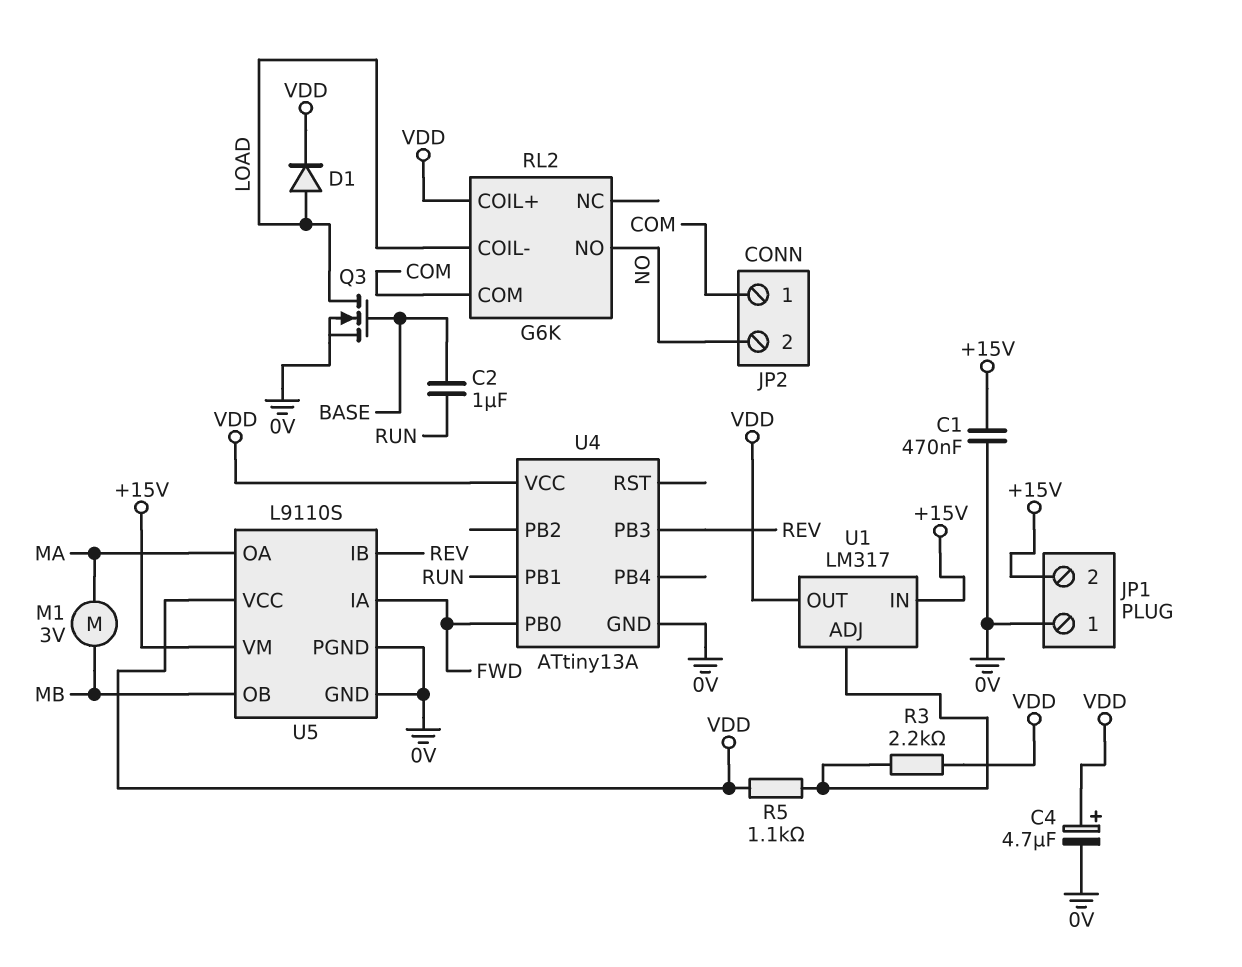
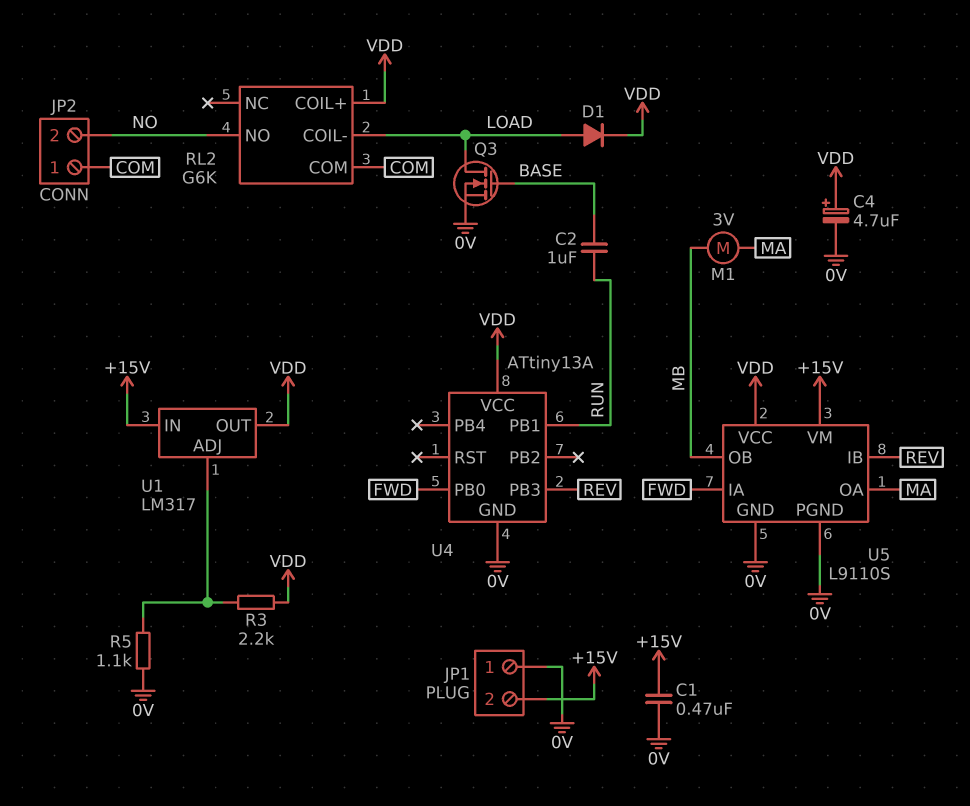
R5: 1.1k (U1/ADJ, VDD) -> 1.1k (0V, U1/ADJ)

